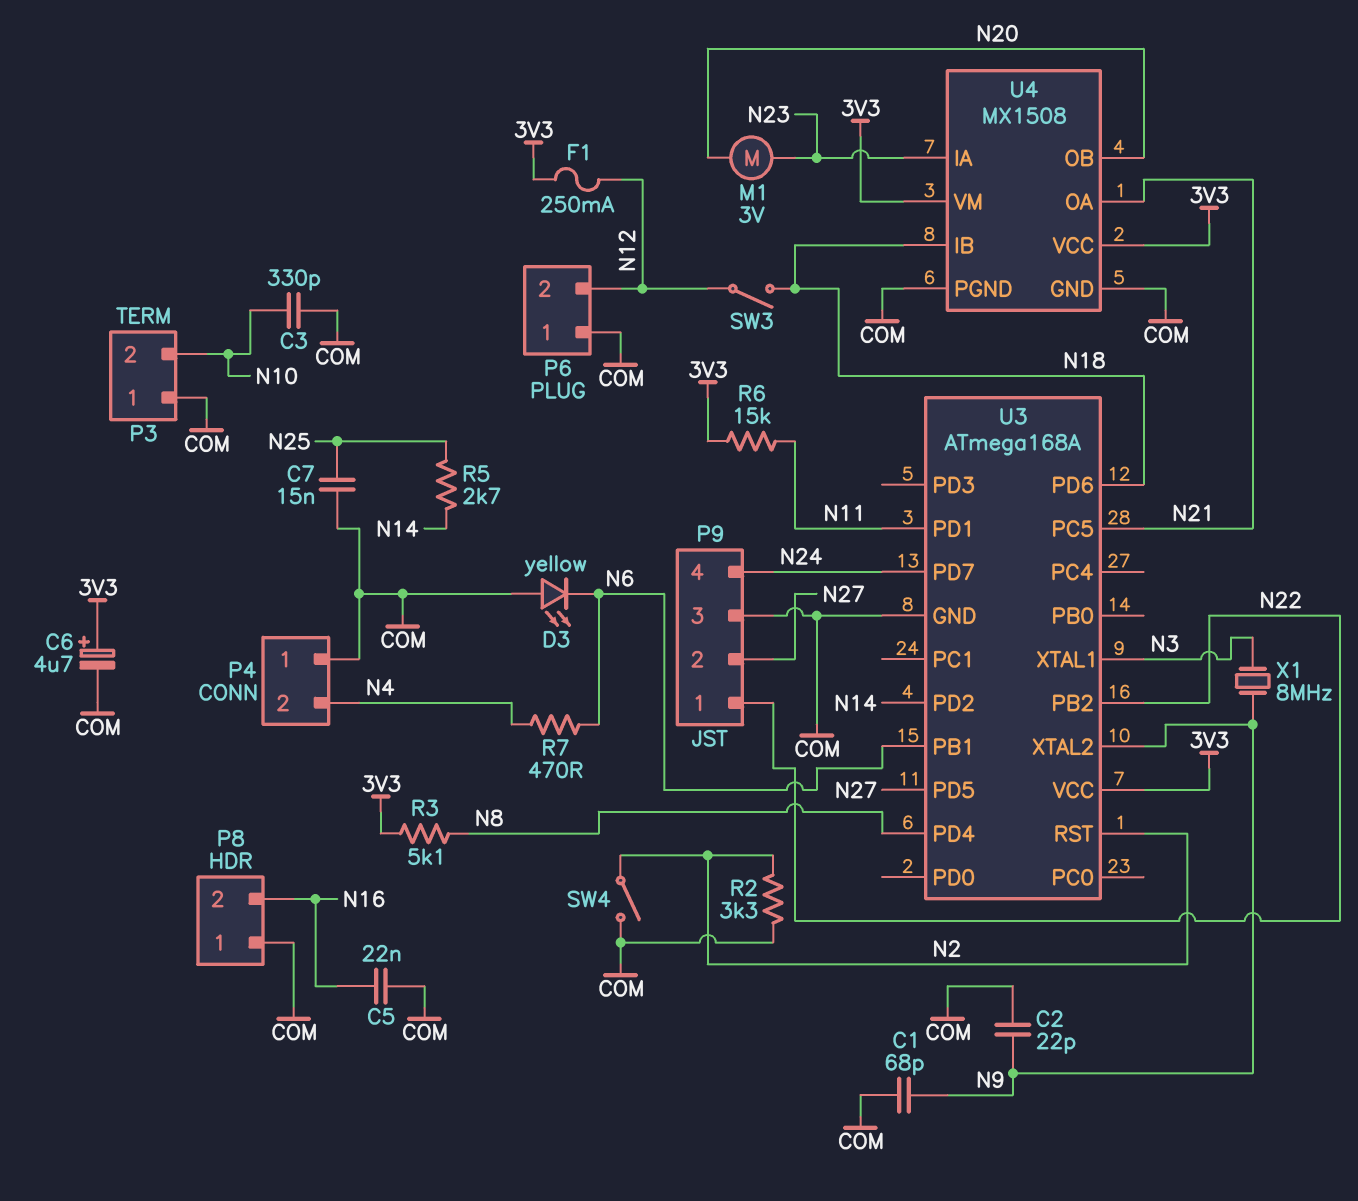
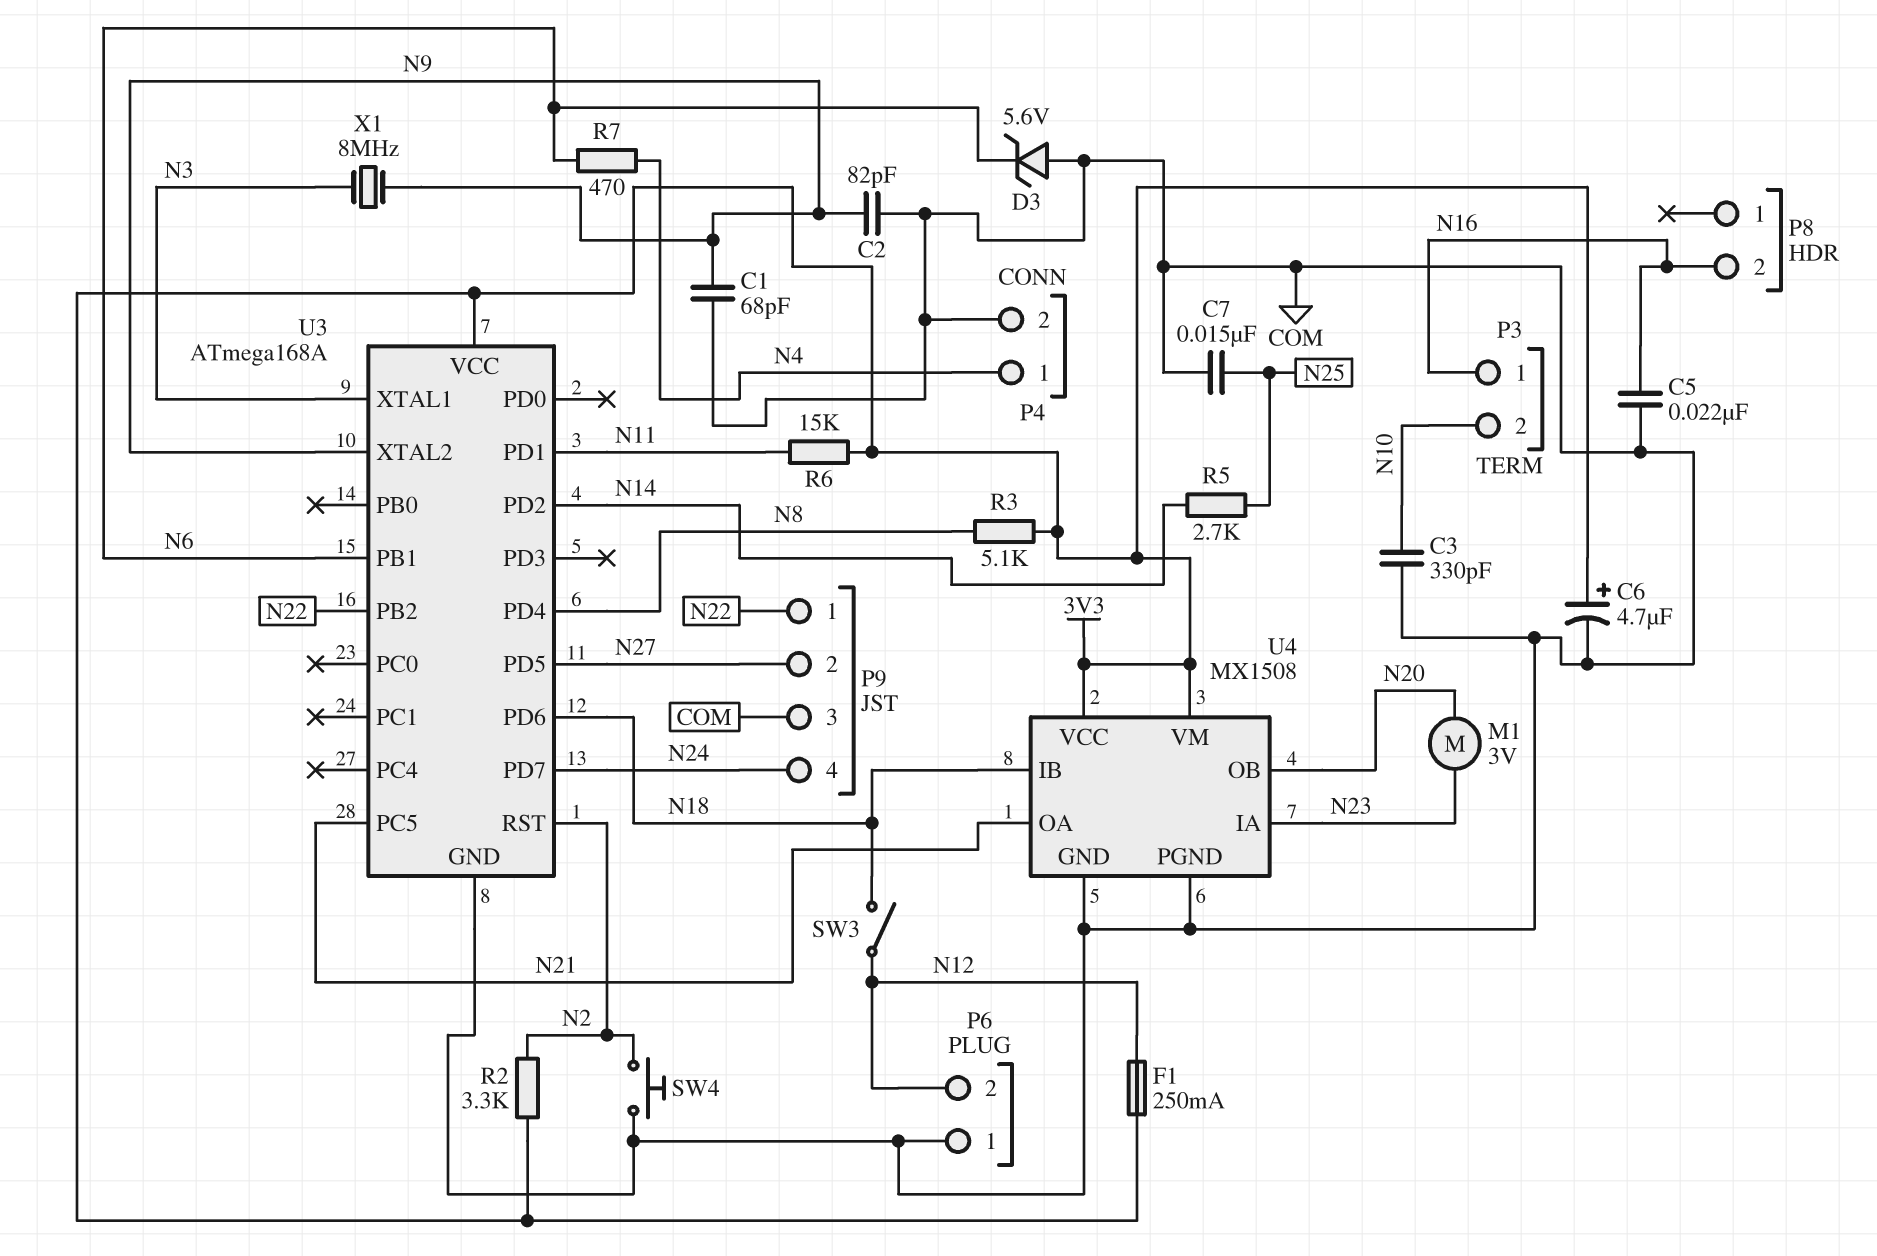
C2: 22pF (COM, N9) -> 82pF (COM, N9)
D3: LED yellow (A COM, K N6) -> zener 5.6V (A COM, K N6)
P3 pin 1: COM -> N16
P4 pin 1: COM -> N4
P4 pin 2: N4 -> COM
P8 pin 1: COM -> none
R2: 3.3k (COM, N2) -> 3.3k (3V3, N2)
SW4: switch (COM, N2) -> button (COM, N2)

